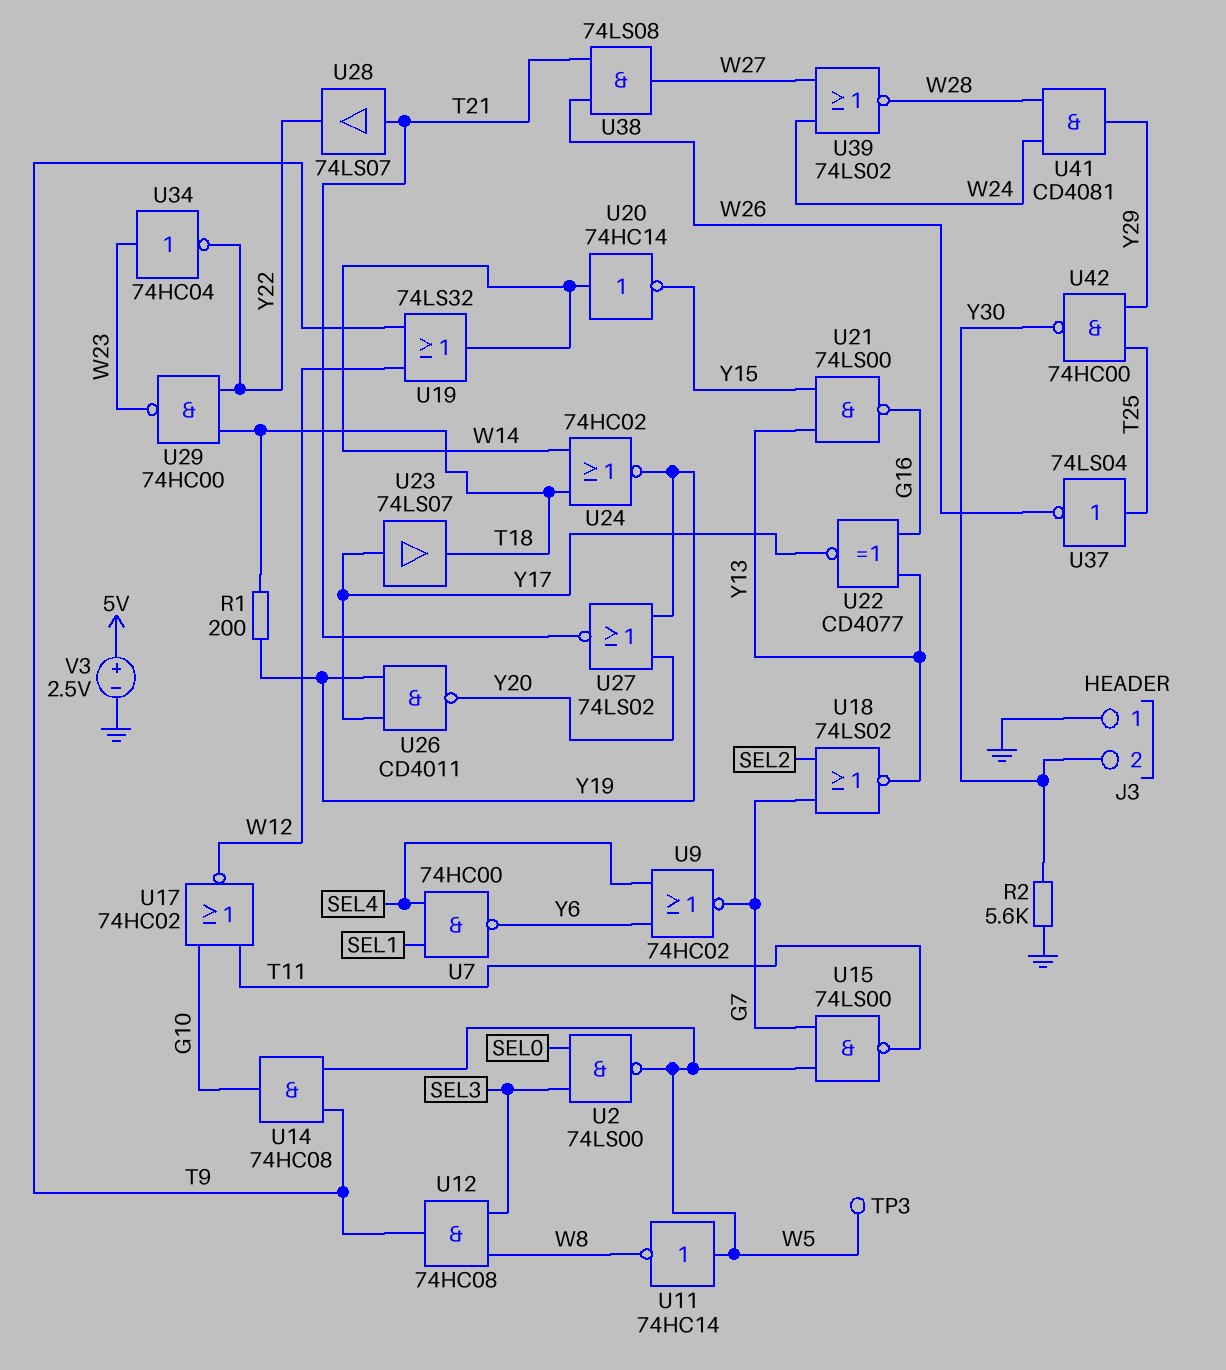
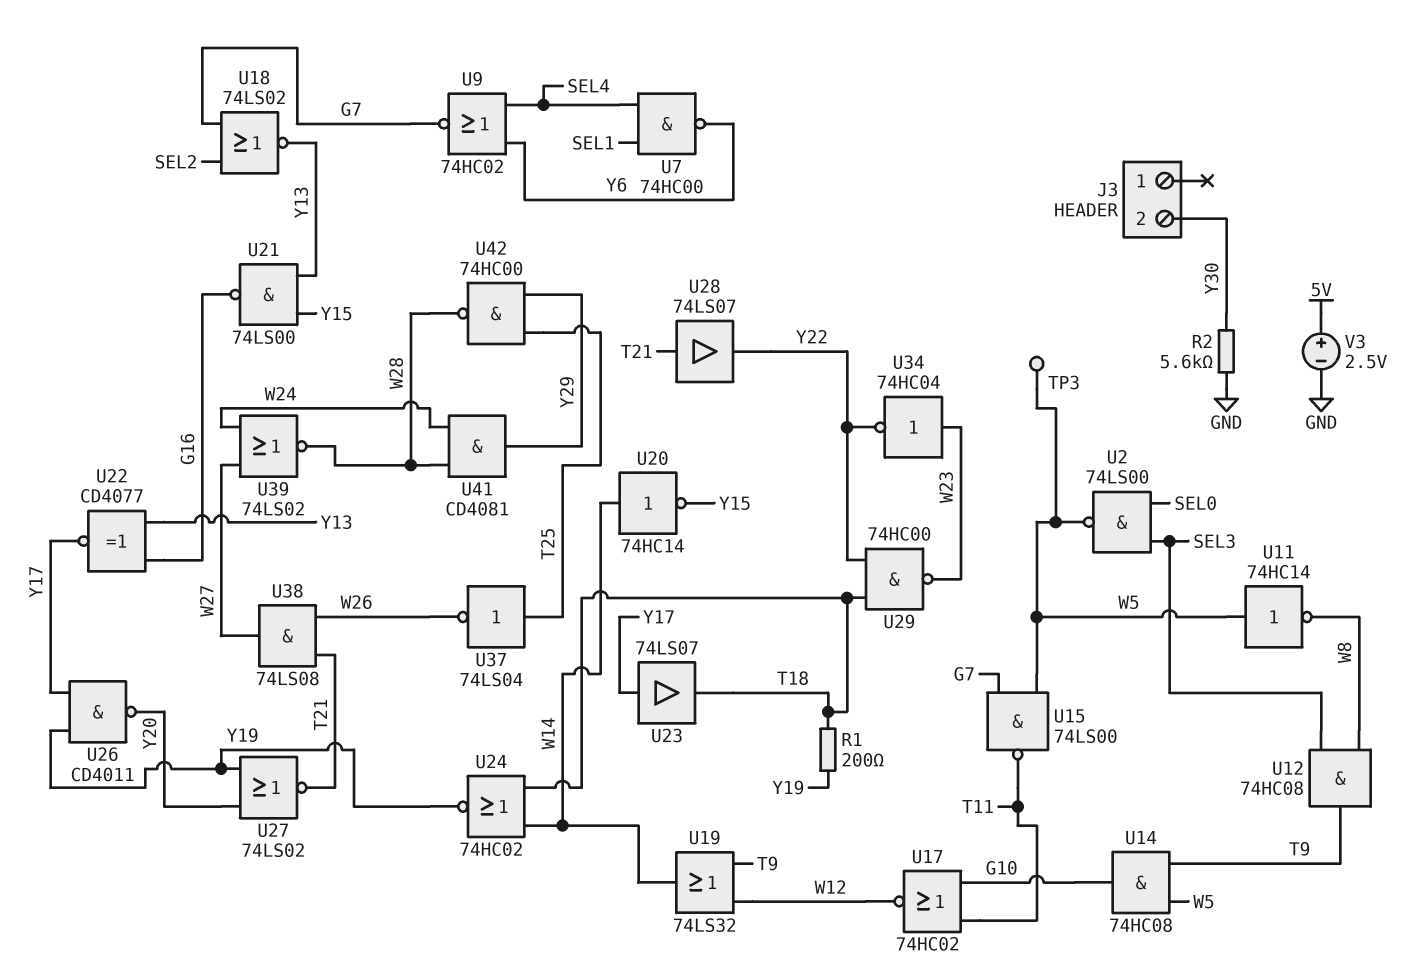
J3 pin 1: GND -> none
U42: NAND 74HC00 (in T25, in Y29, out Y30) -> NAND 74HC00 (in T25, in Y29, out W28)

